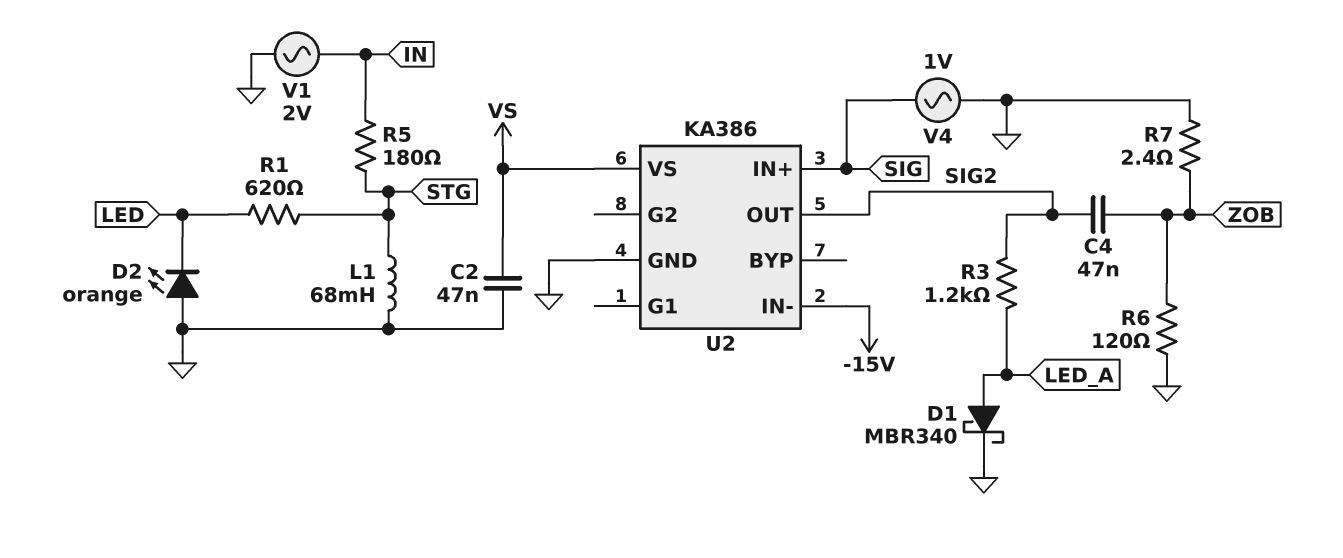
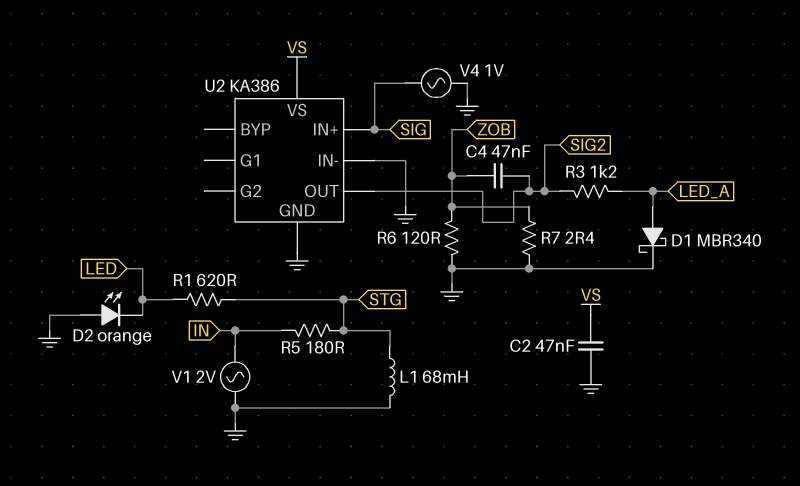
U2 pin IN-: -15V -> GND

